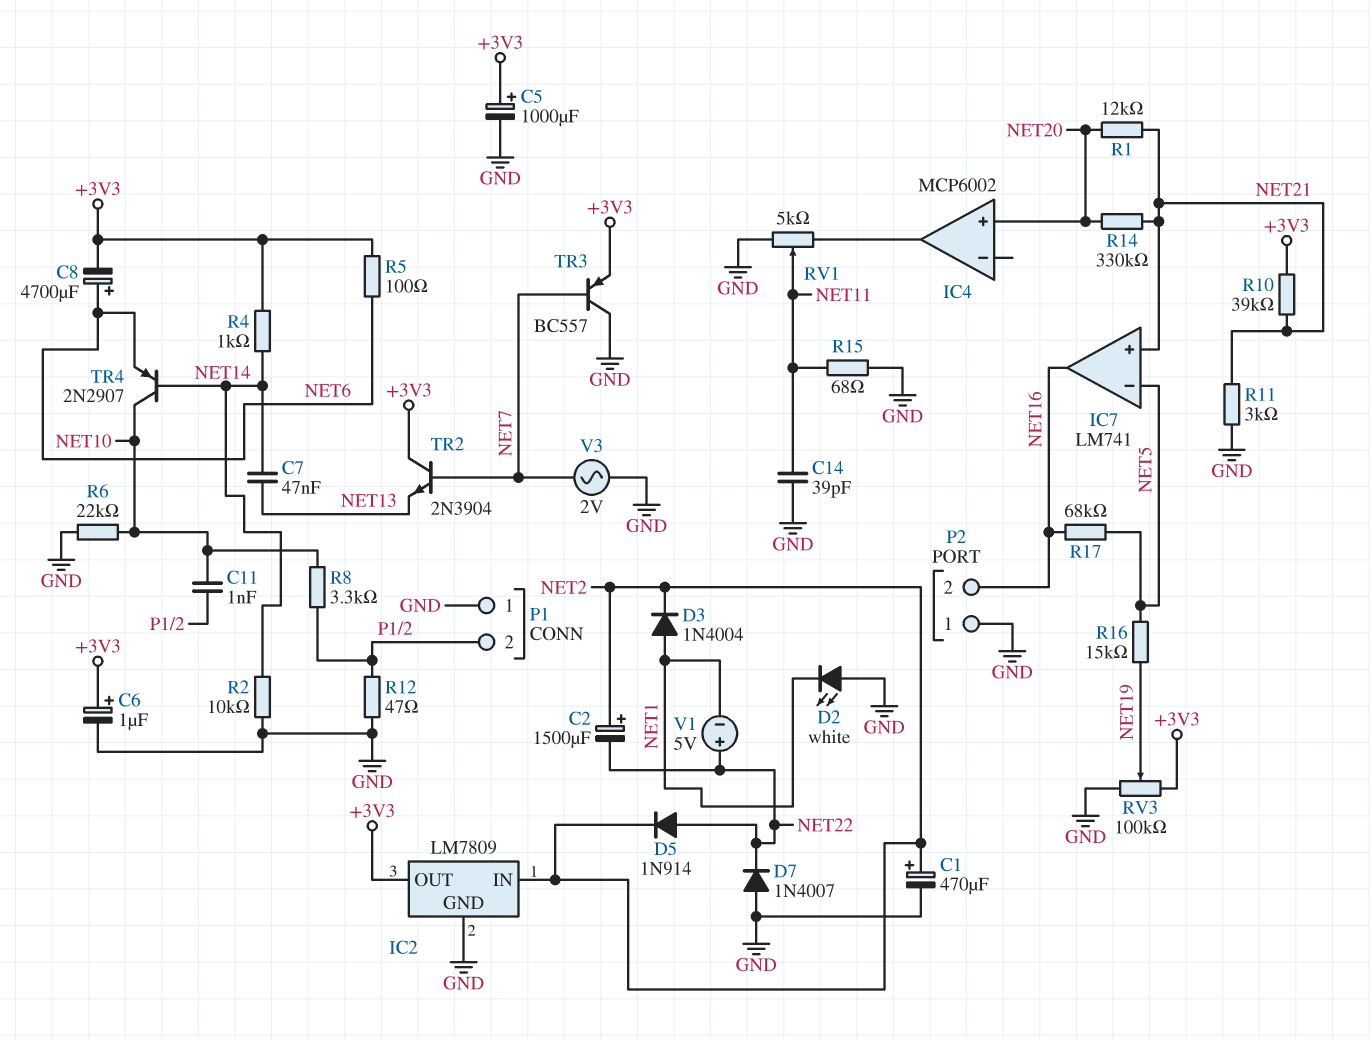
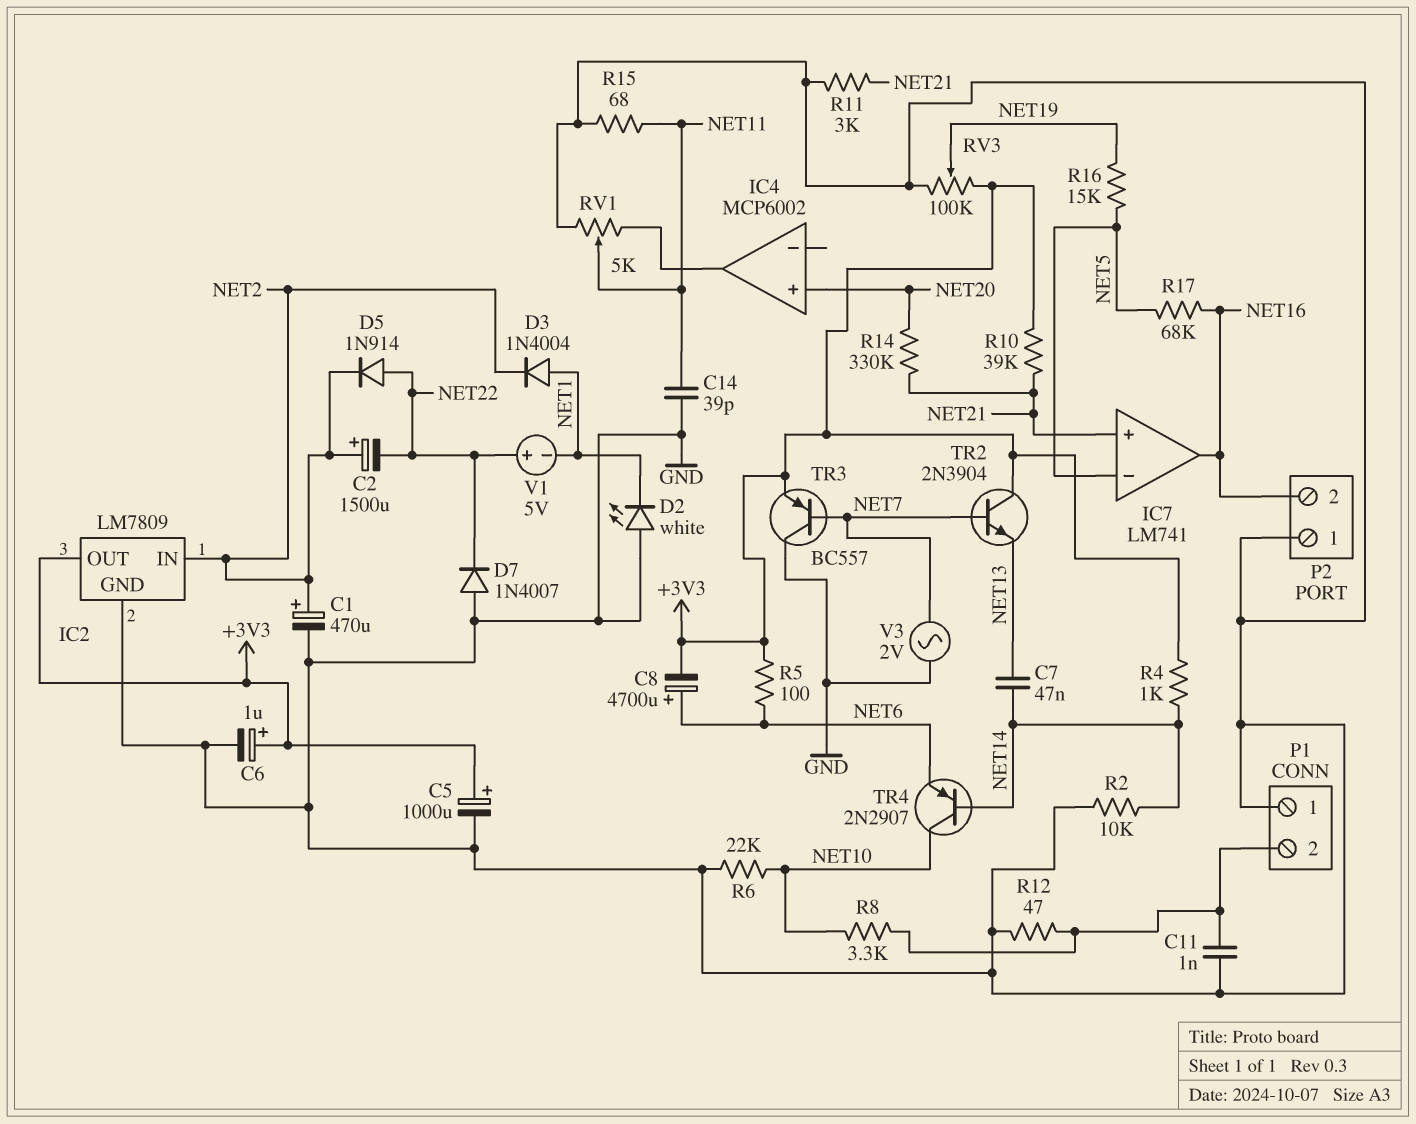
C11: 1nF (NET10, P1/2) -> 1nF (GND, P1/2)
R1: 12k (NET20, NET21) -> none

